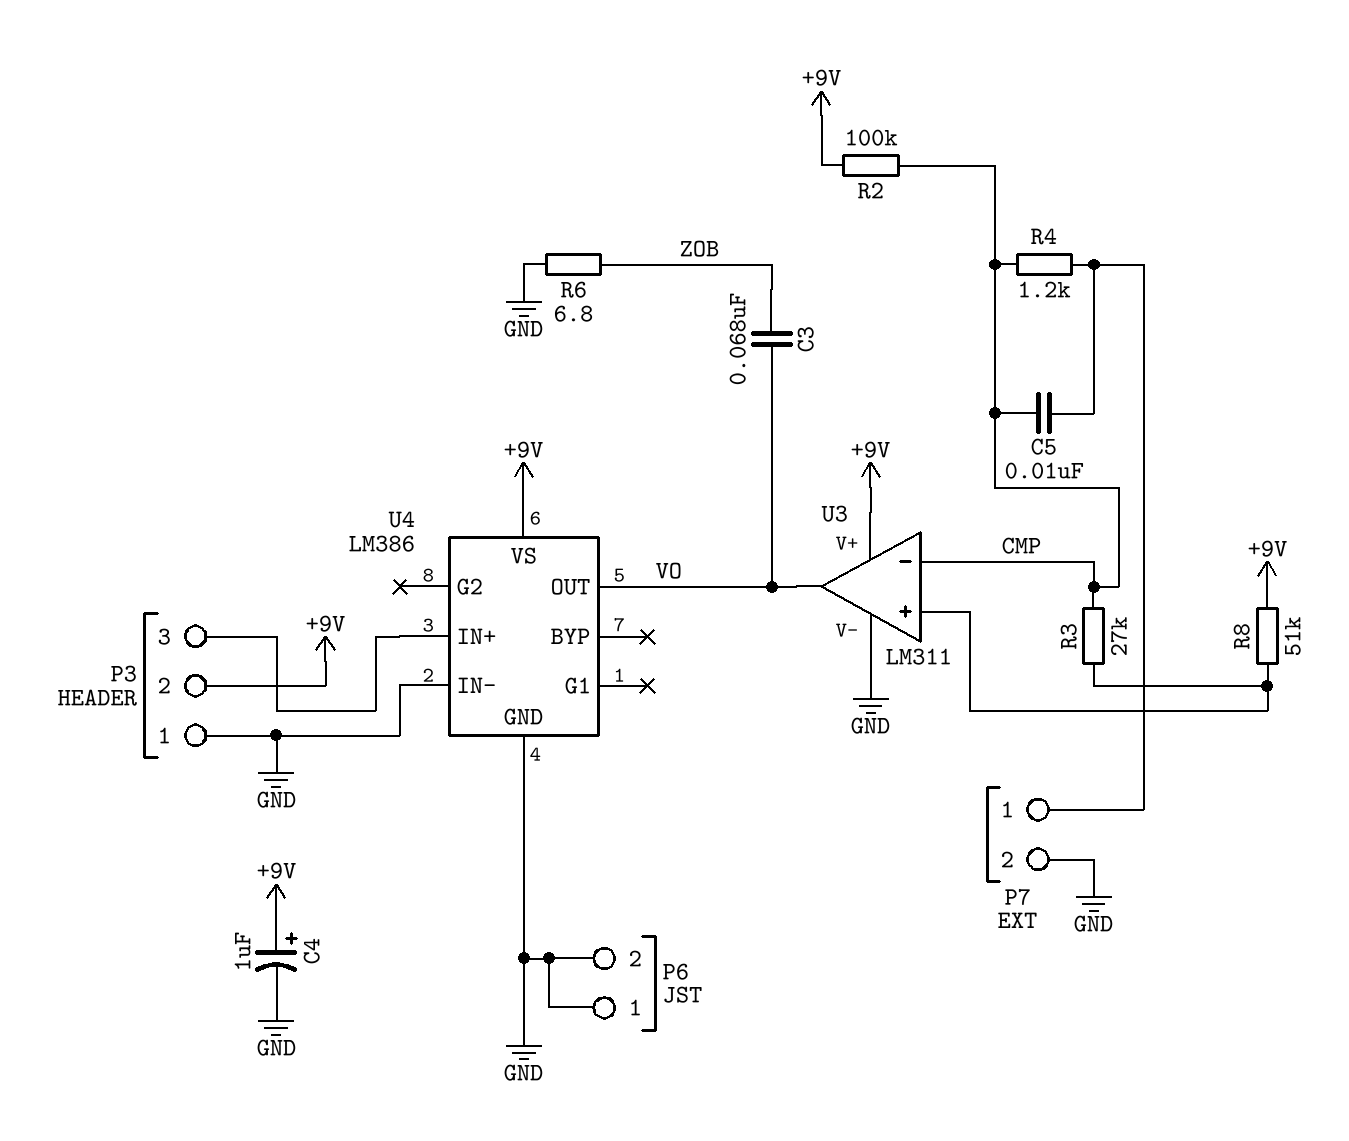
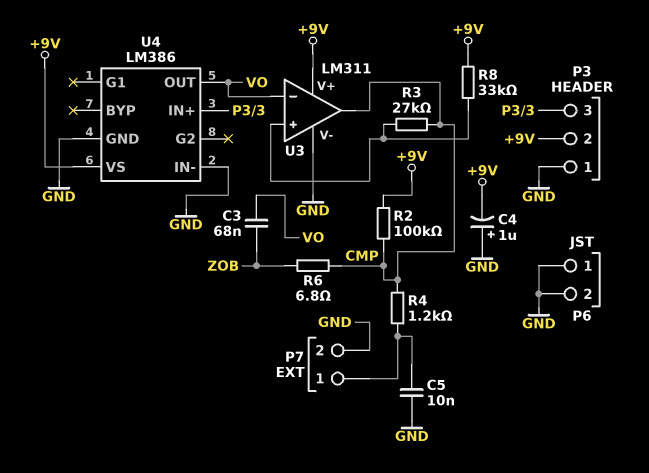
C4: 1uF (plus +9V, minus GND) -> 1uF (plus GND, minus +9V)
C5: 10nF (CMP, P7/1) -> 10nF (GND, P7/1)
R6: 6.8 (GND, ZOB) -> 6.8 (CMP, ZOB)
R8: 51k (+9V, U3/in+) -> 33k (+9V, U3/in+)
U3 pin in-: CMP -> VO
U3 pin out: VO -> CMP

